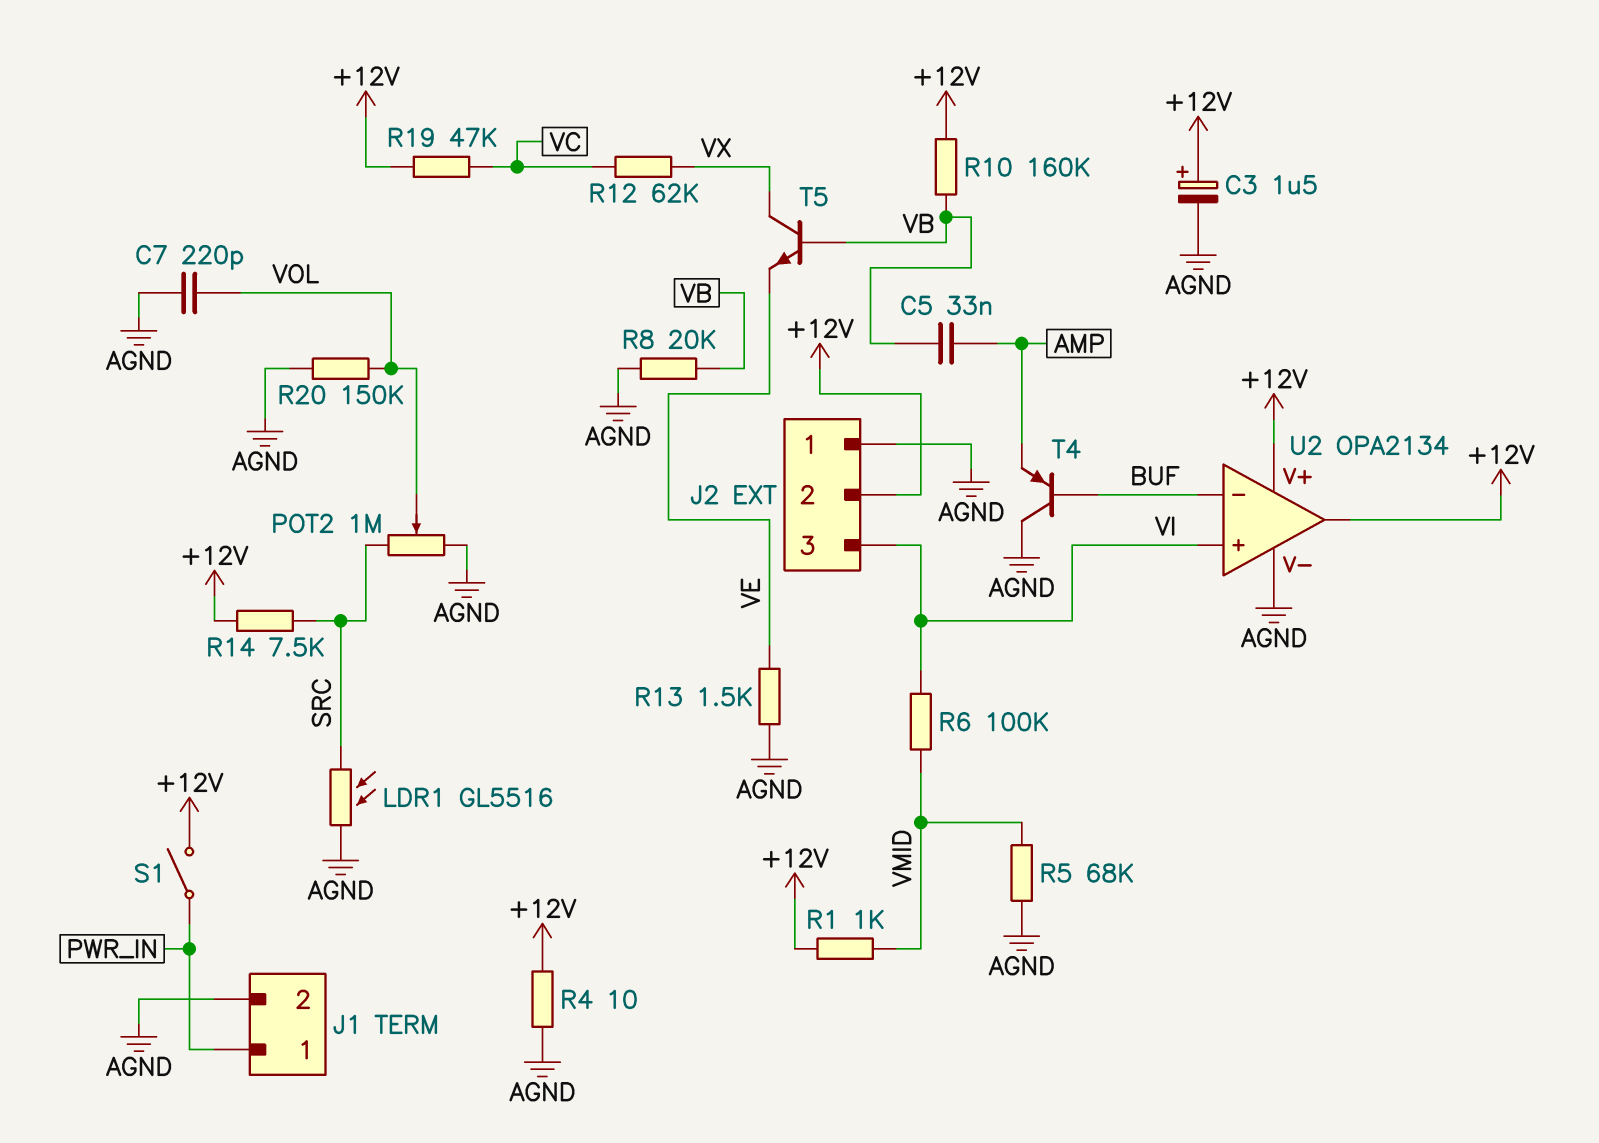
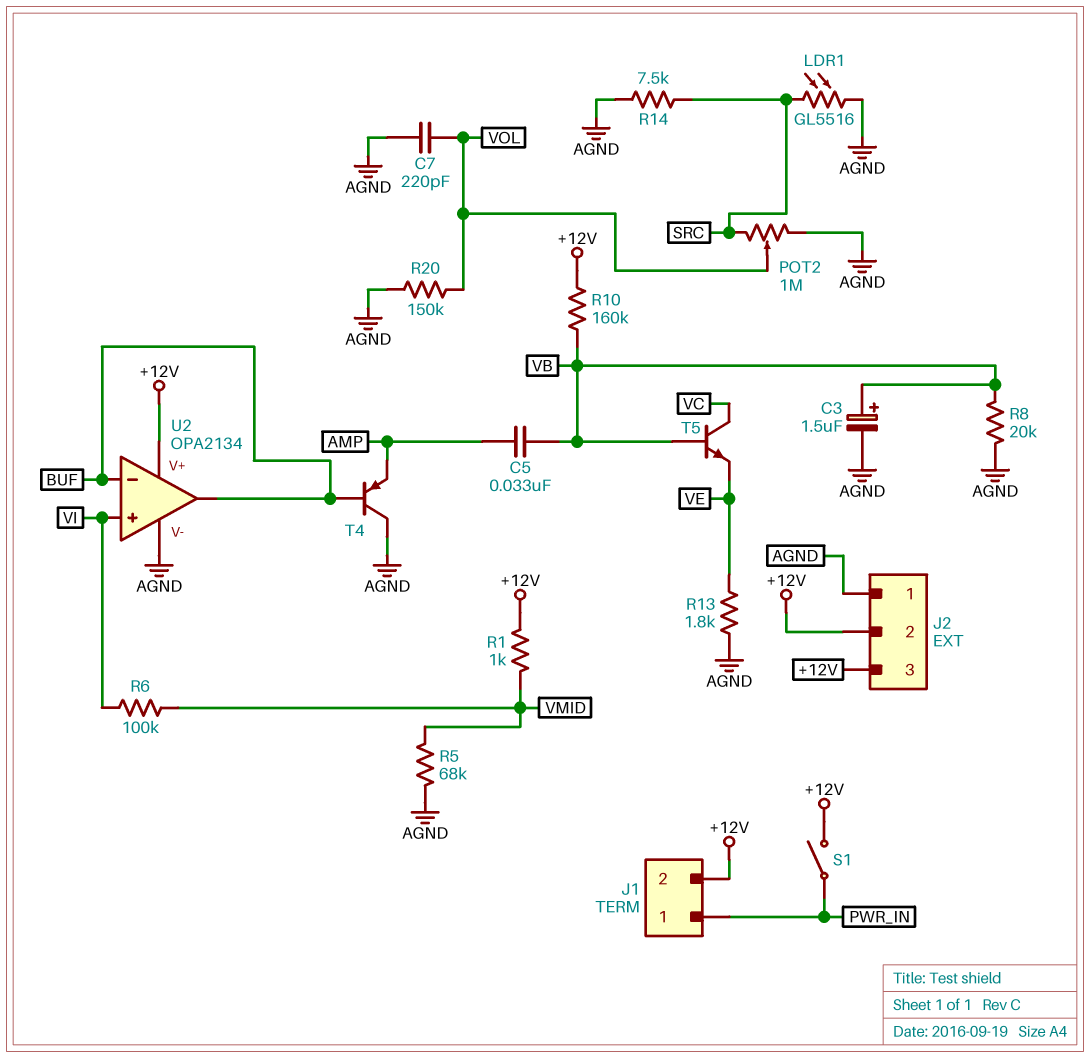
C3: 1.5uF (plus +12V, minus AGND) -> 1.5uF (plus VB, minus AGND)
J1 pin 2: AGND -> +12V
J2 pin 3: VI -> +12V
R4: 10 (+12V, AGND) -> none
R12: 62k (VC, VX) -> none
R13: 1.5k (AGND, VE) -> 1.8k (AGND, VE)
R14: 7.5k (+12V, SRC) -> 7.5k (AGND, SRC)
R19: 47k (+12V, VC) -> none
T5: NPN (B VB, C VX, E VE) -> NPN (B VB, C VC, E VE)
U2 pin out: +12V -> BUF

